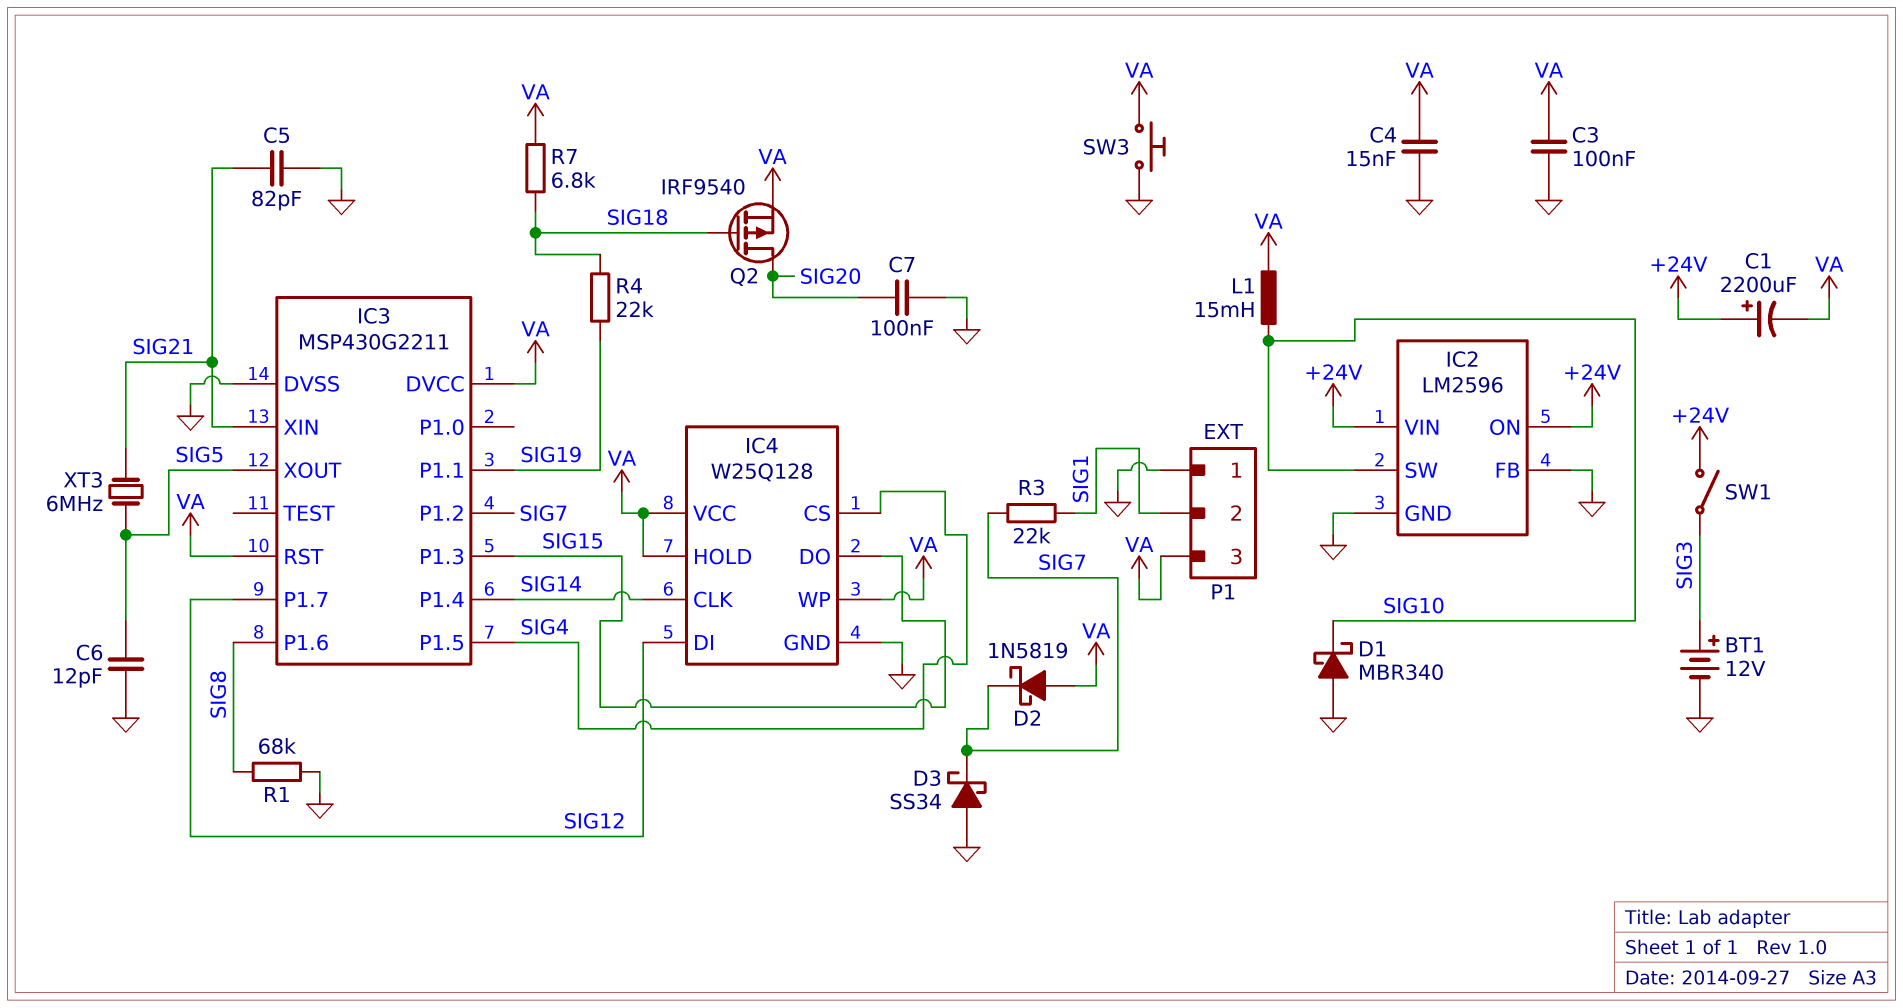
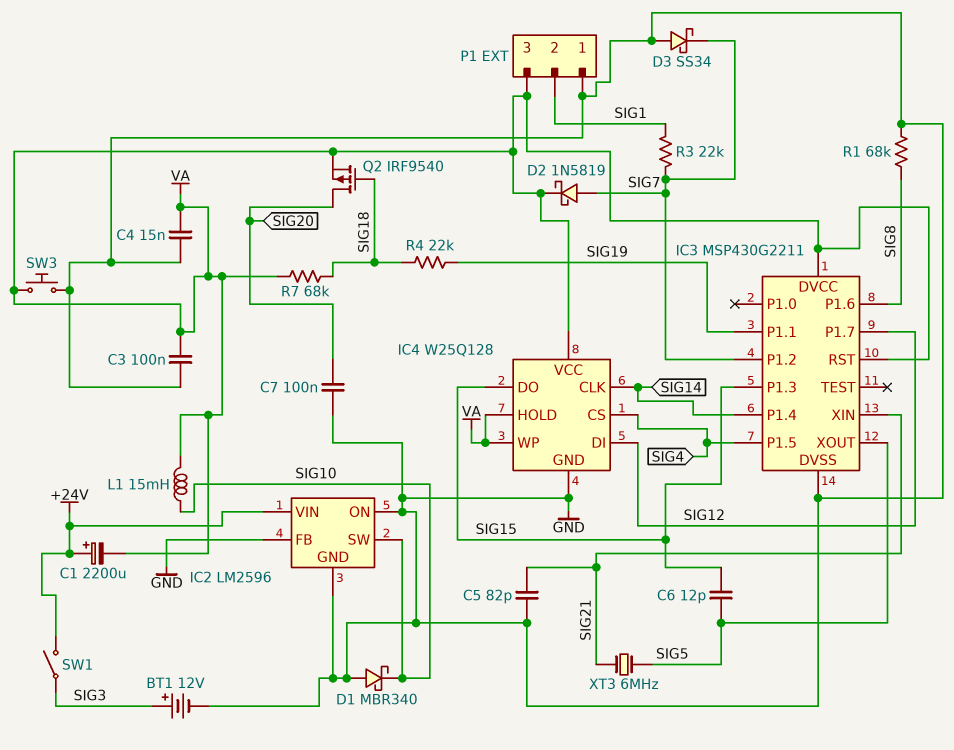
C6: 12pF (GND, SIG5) -> 12pF (SIG5, SIG15)
D2: schottky 1N5819 (A VA, K SIG7) -> schottky 1N5819 (A SIG7, K VA)
IC2 pin ON: +24V -> GND
R7: 6.8k (SIG18, VA) -> 68k (SIG18, VA)

